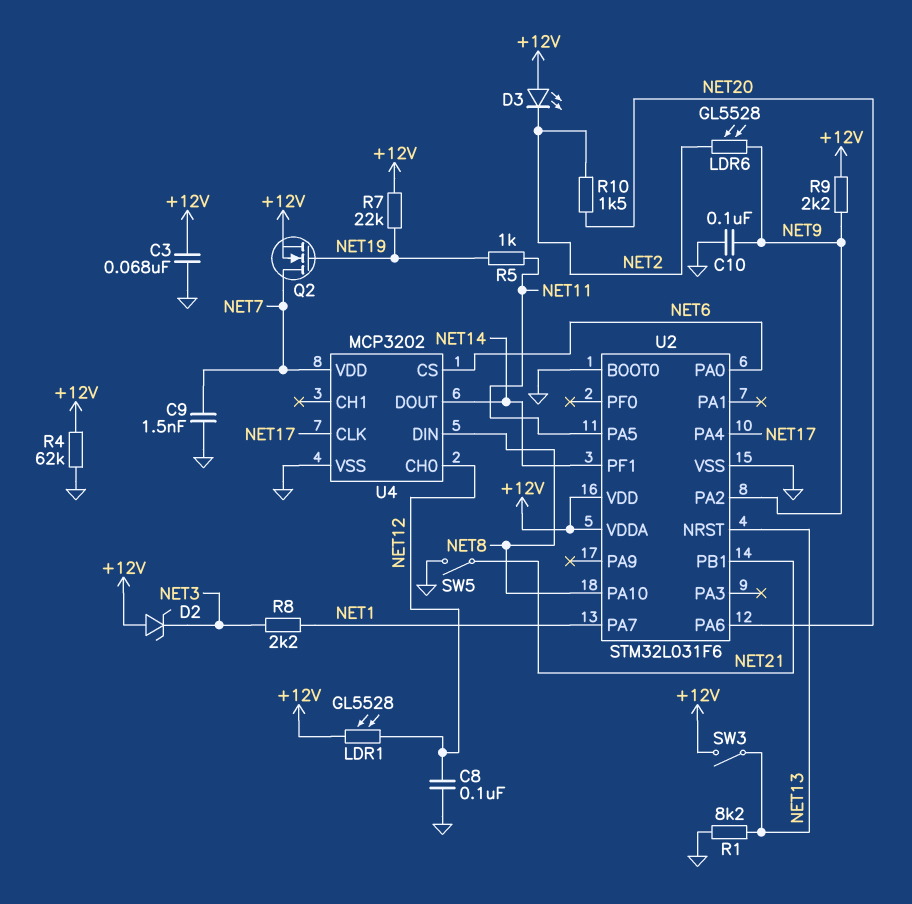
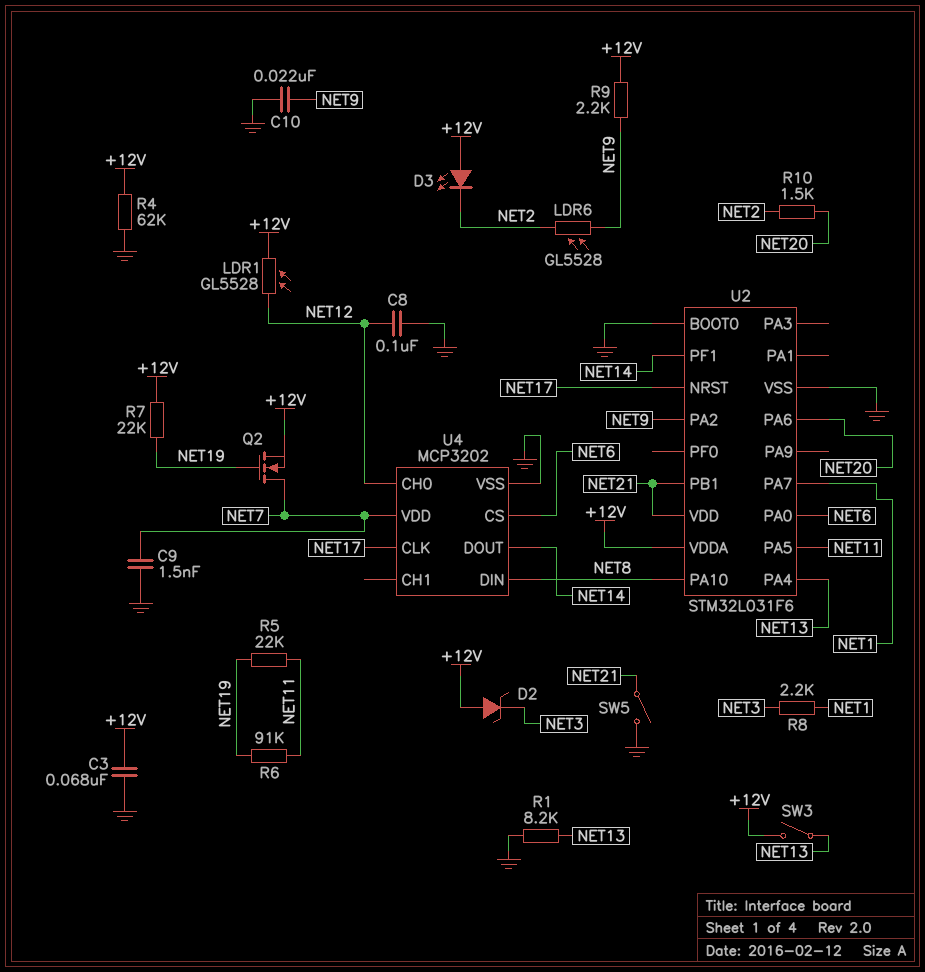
C10: 100nF (GND, NET9) -> 22nF (GND, NET9)
R5: 1k (NET11, NET19) -> 22k (NET11, NET19)
R6: none -> 91k (NET11, NET19)
U2 pin NRST: NET13 -> NET17
U2 pin PA4: NET17 -> NET13
U2 pin VDD: +12V -> NET21

